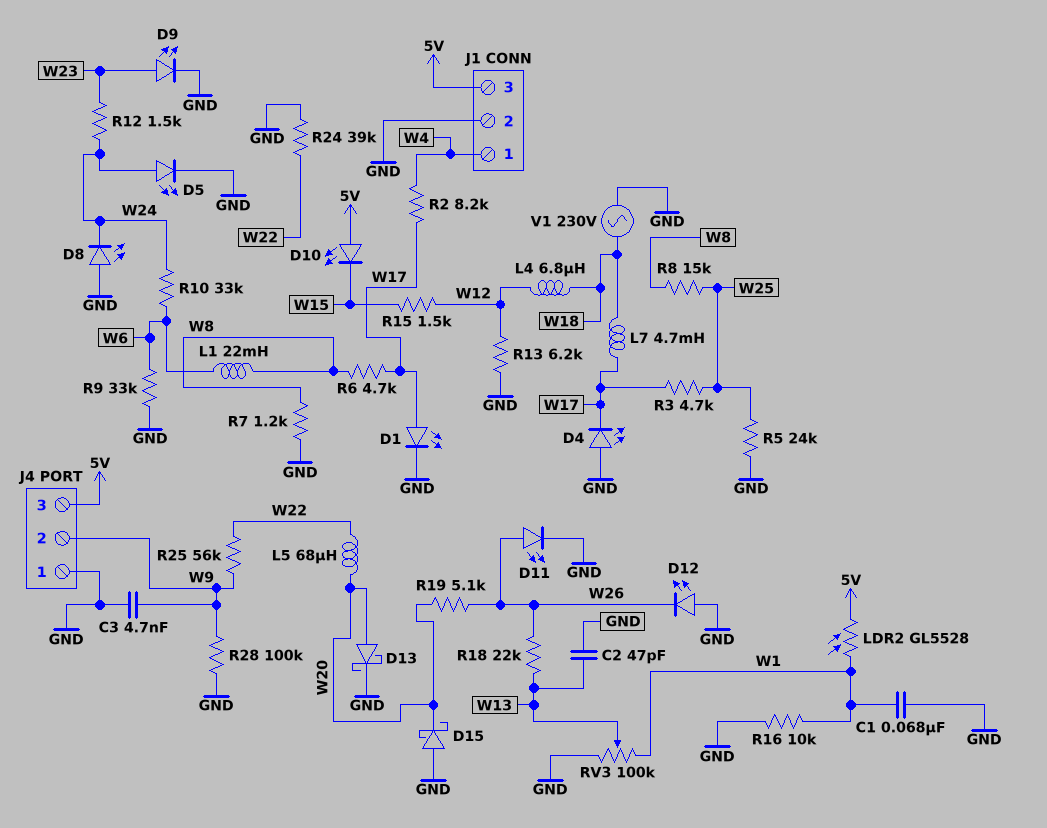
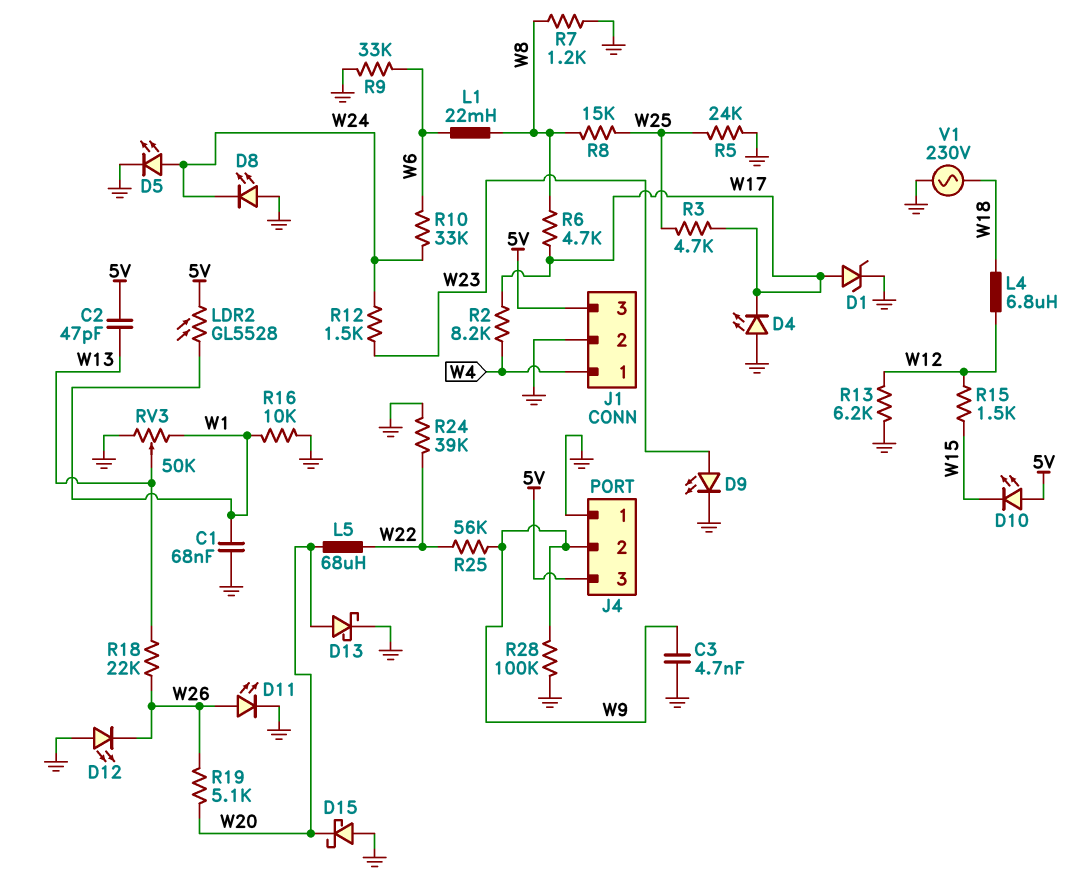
C2: 47pF (GND, W13) -> 47pF (5V, W13)
D1: LED (A W17, K GND) -> zener (A W17, K GND)
L7: 4.7mH (W17, W18) -> none
RV3: 100k (GND, W1, wiper W13) -> 50k (GND, W1, wiper W13)

